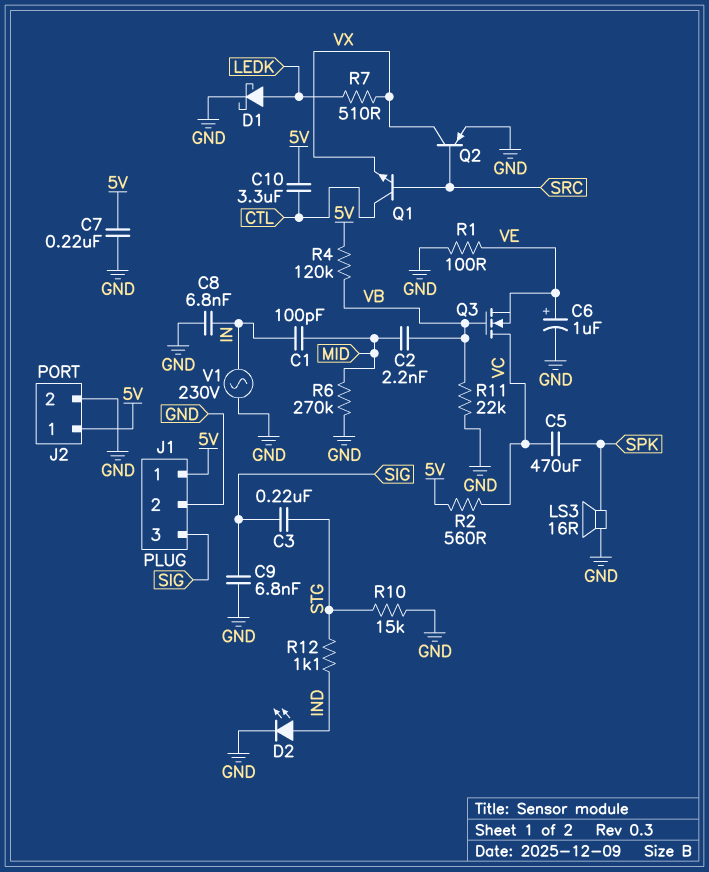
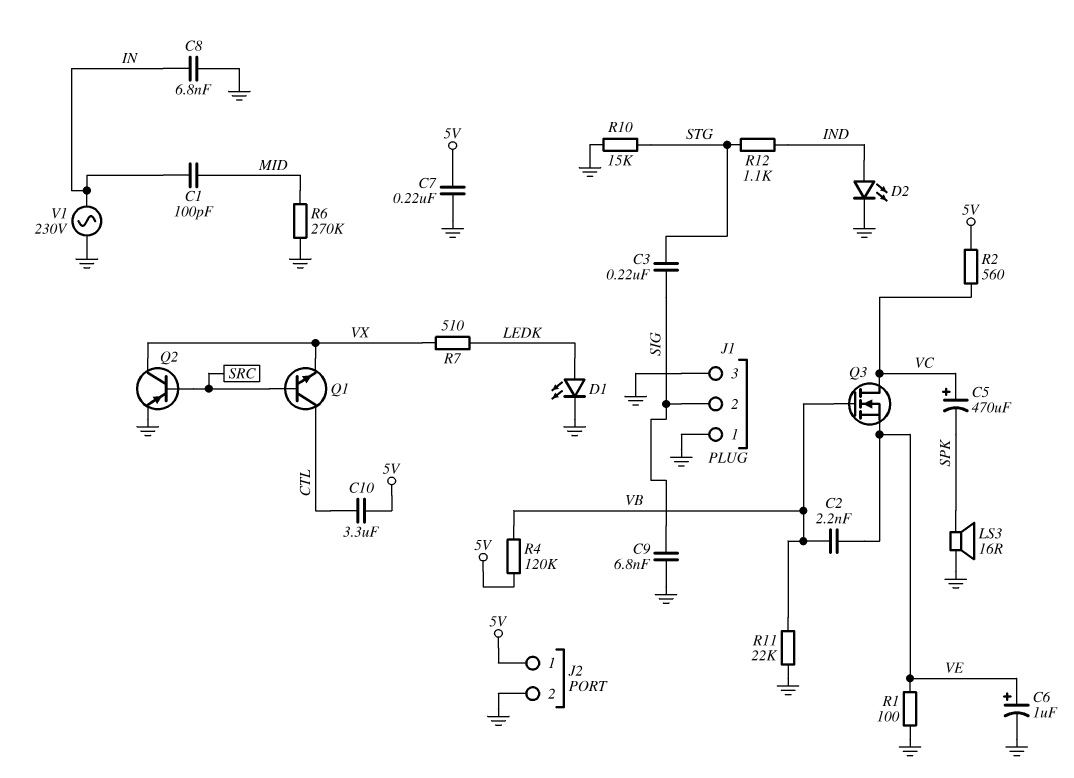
C2: 2.2nF (MID, VB) -> 2.2nF (VB, VE)
C5: 470uF (SPK, VC) -> 470uF (plus VC, minus SPK)
D1: schottky (A LEDK, K GND) -> LED (A LEDK, K GND)
J1 pin 1: 5V -> GND
J1 pin 2: GND -> SIG
J1 pin 3: SIG -> GND

